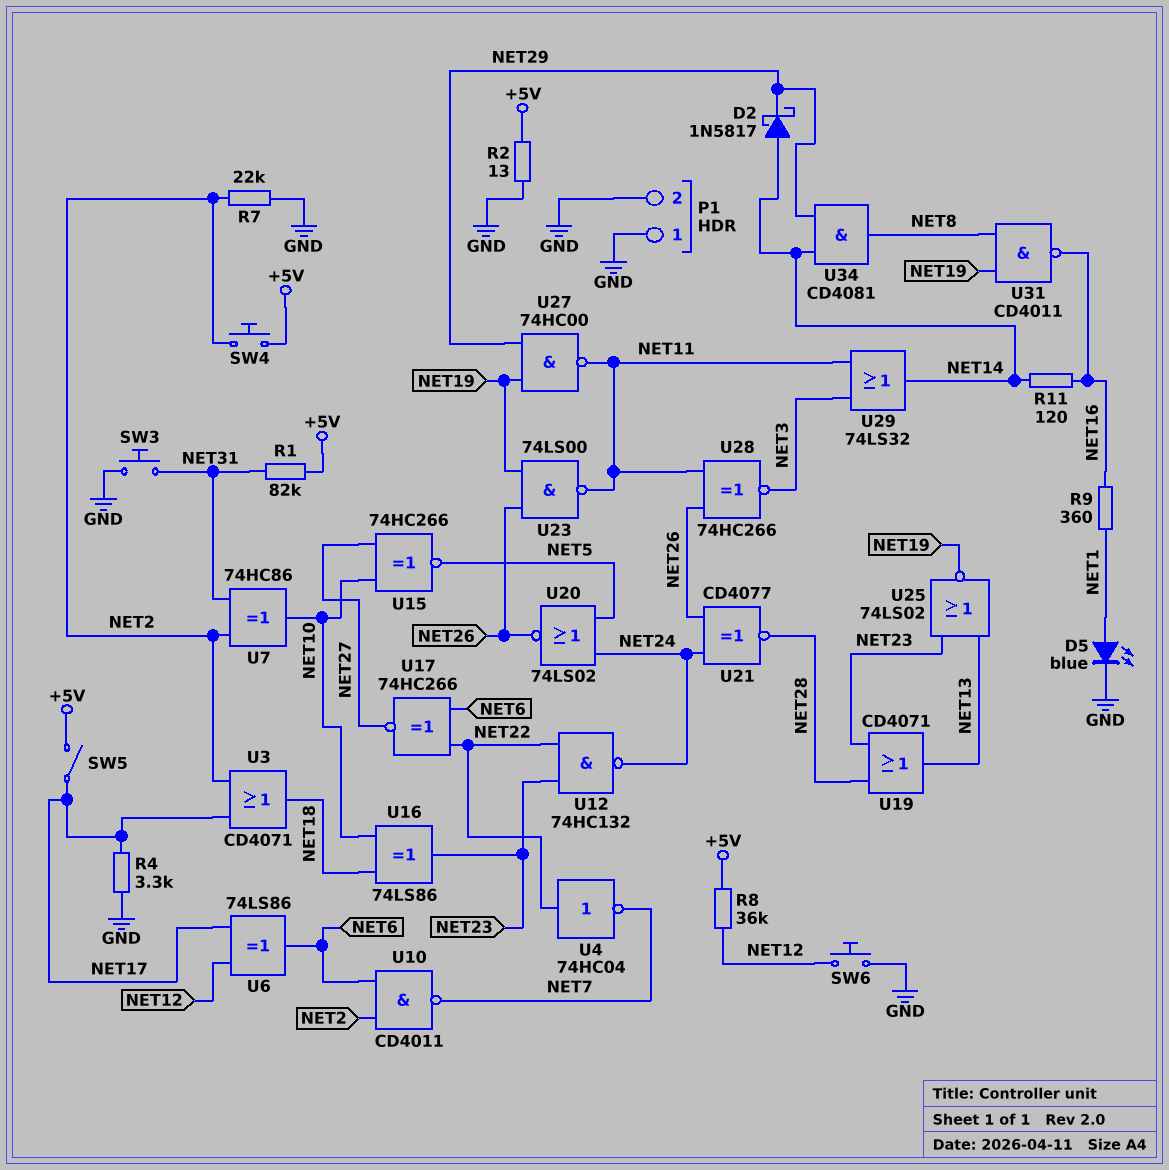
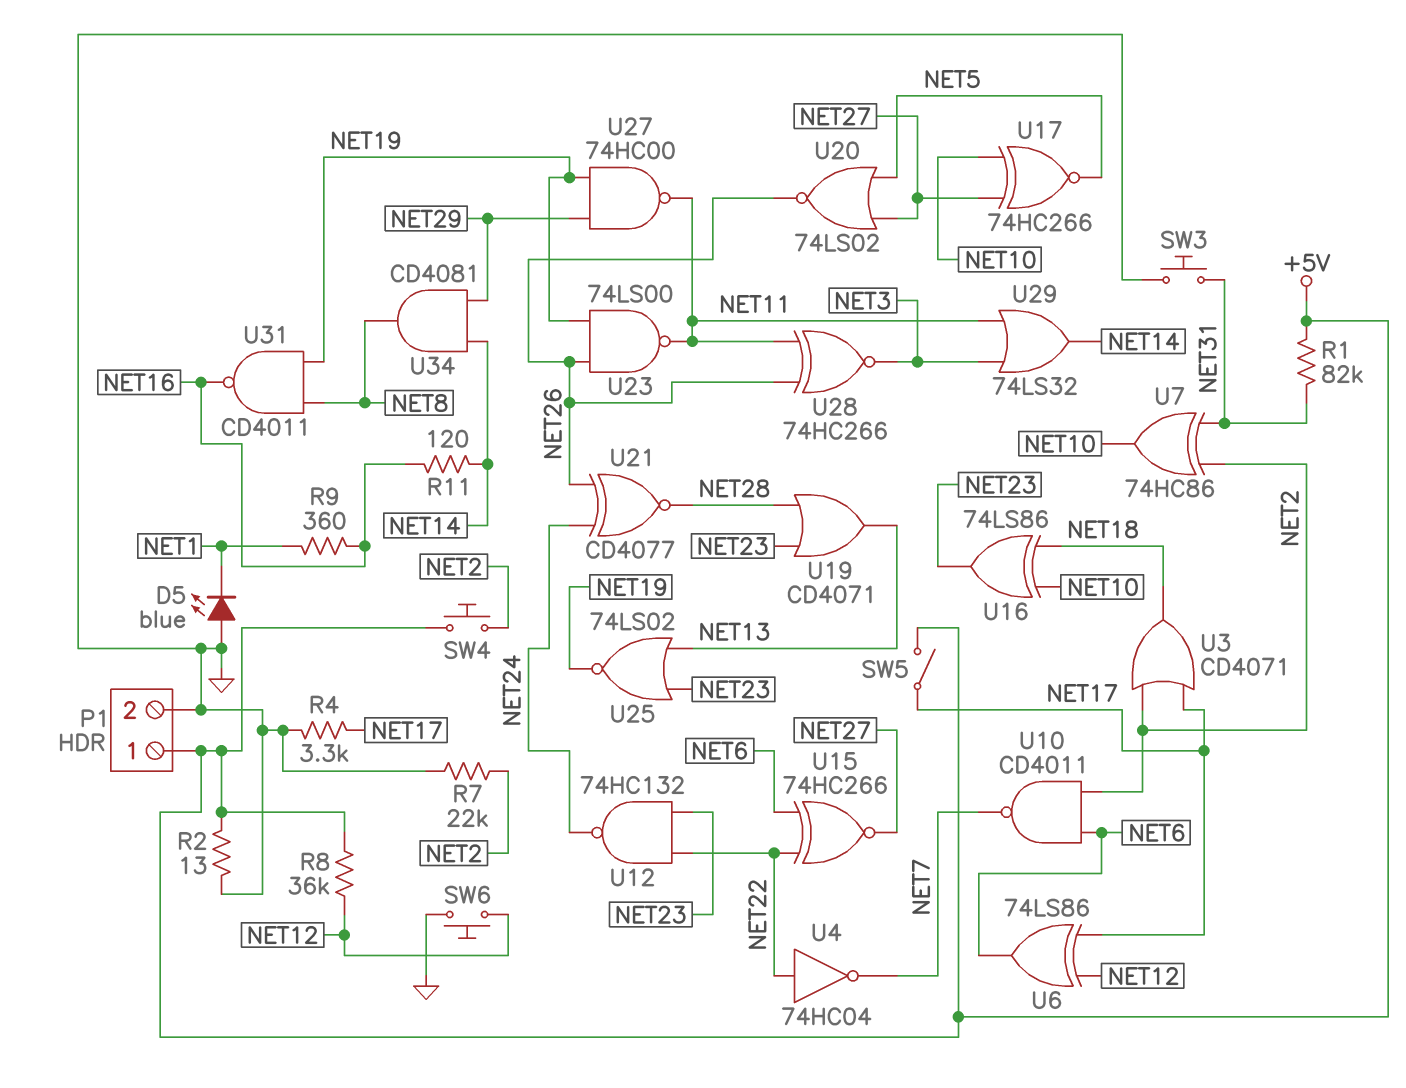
D2: schottky 1N5817 (A NET14, K NET29) -> none
D5: LED blue (A NET1, K GND) -> LED blue (A GND, K NET1)
P1 pin 1: GND -> +5V
U15: XNOR 74HC266 (in NET10, in NET27, out NET5) -> XNOR 74HC266 (in NET6, in NET22, out NET27)
U17: XNOR 74HC266 (in NET6, in NET22, out NET27) -> XNOR 74HC266 (in NET10, in NET27, out NET5)
U20: NOR 74LS02 (in NET5, in NET24, out NET26) -> NOR 74LS02 (in NET5, in NET27, out NET26)

